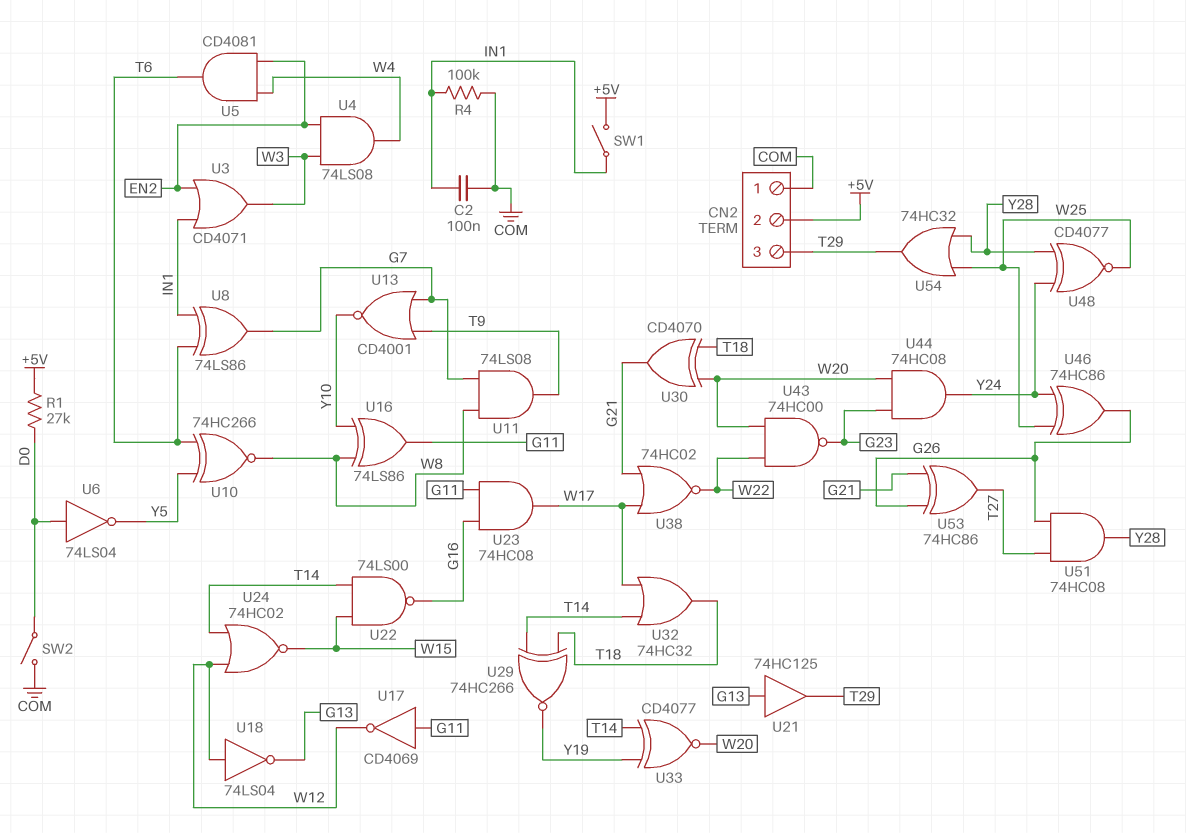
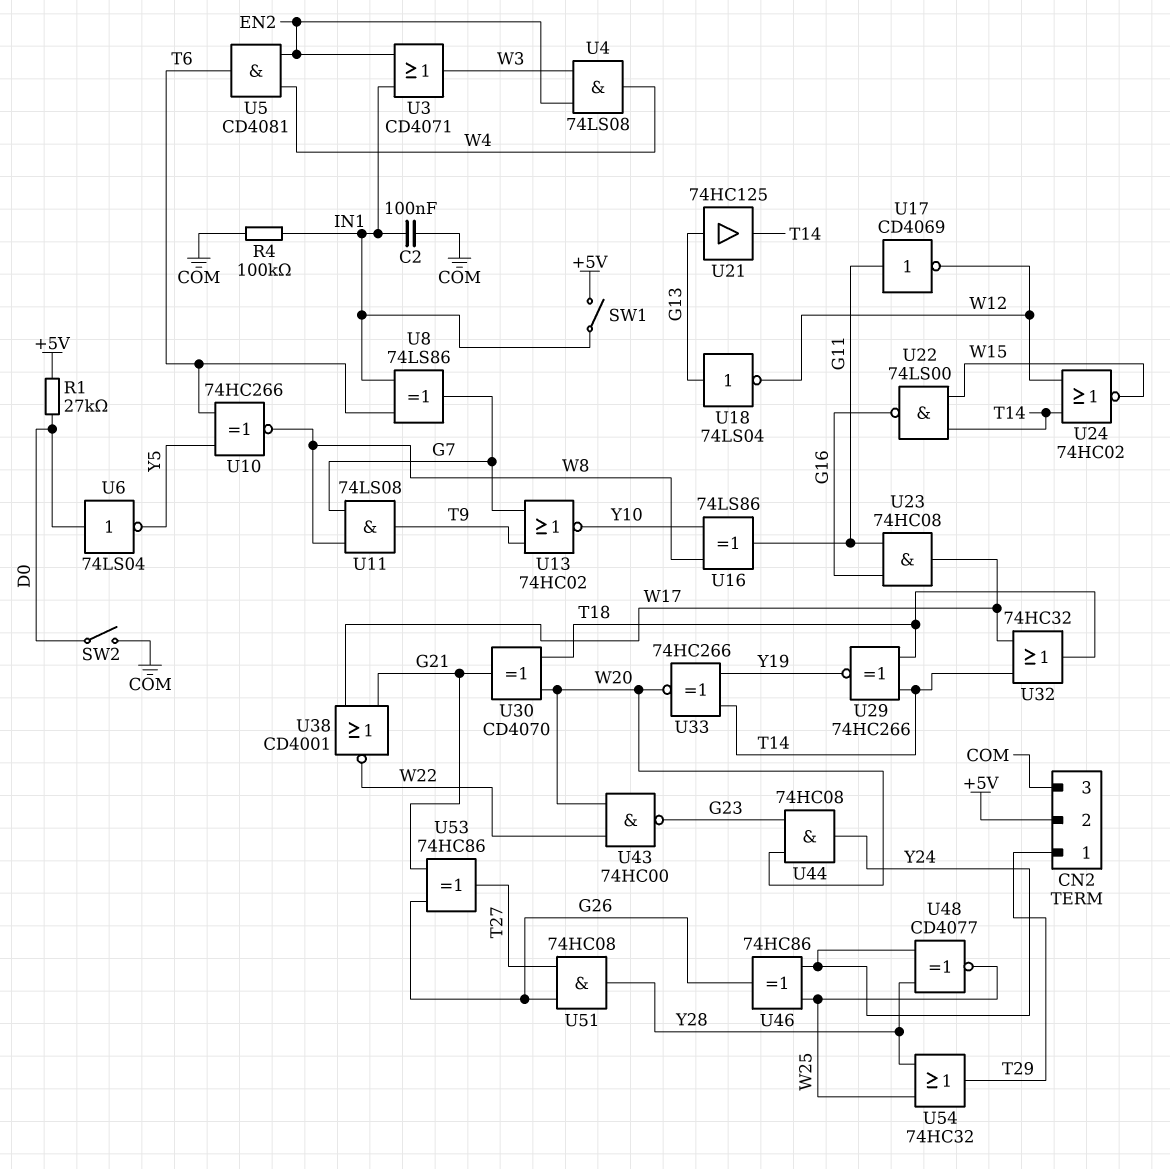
CN2 pin 1: COM -> T29
CN2 pin 3: T29 -> COM
U13: NOR CD4001 (in G7, in T9, out Y10) -> NOR 74HC02 (in G7, in T9, out Y10)
U18: NOT 74LS04 (in W12, out G13) -> NOT 74LS04 (in G13, out W12)
U21: buffer 74HC125 (in G13, out T29) -> buffer 74HC125 (in G13, out T14)
U33: XNOR CD4077 (in T14, in Y19, out W20) -> XNOR 74HC266 (in T14, in Y19, out W20)
U38: NOR 74HC02 (in G21, in W17, out W22) -> NOR CD4001 (in G21, in W17, out W22)

